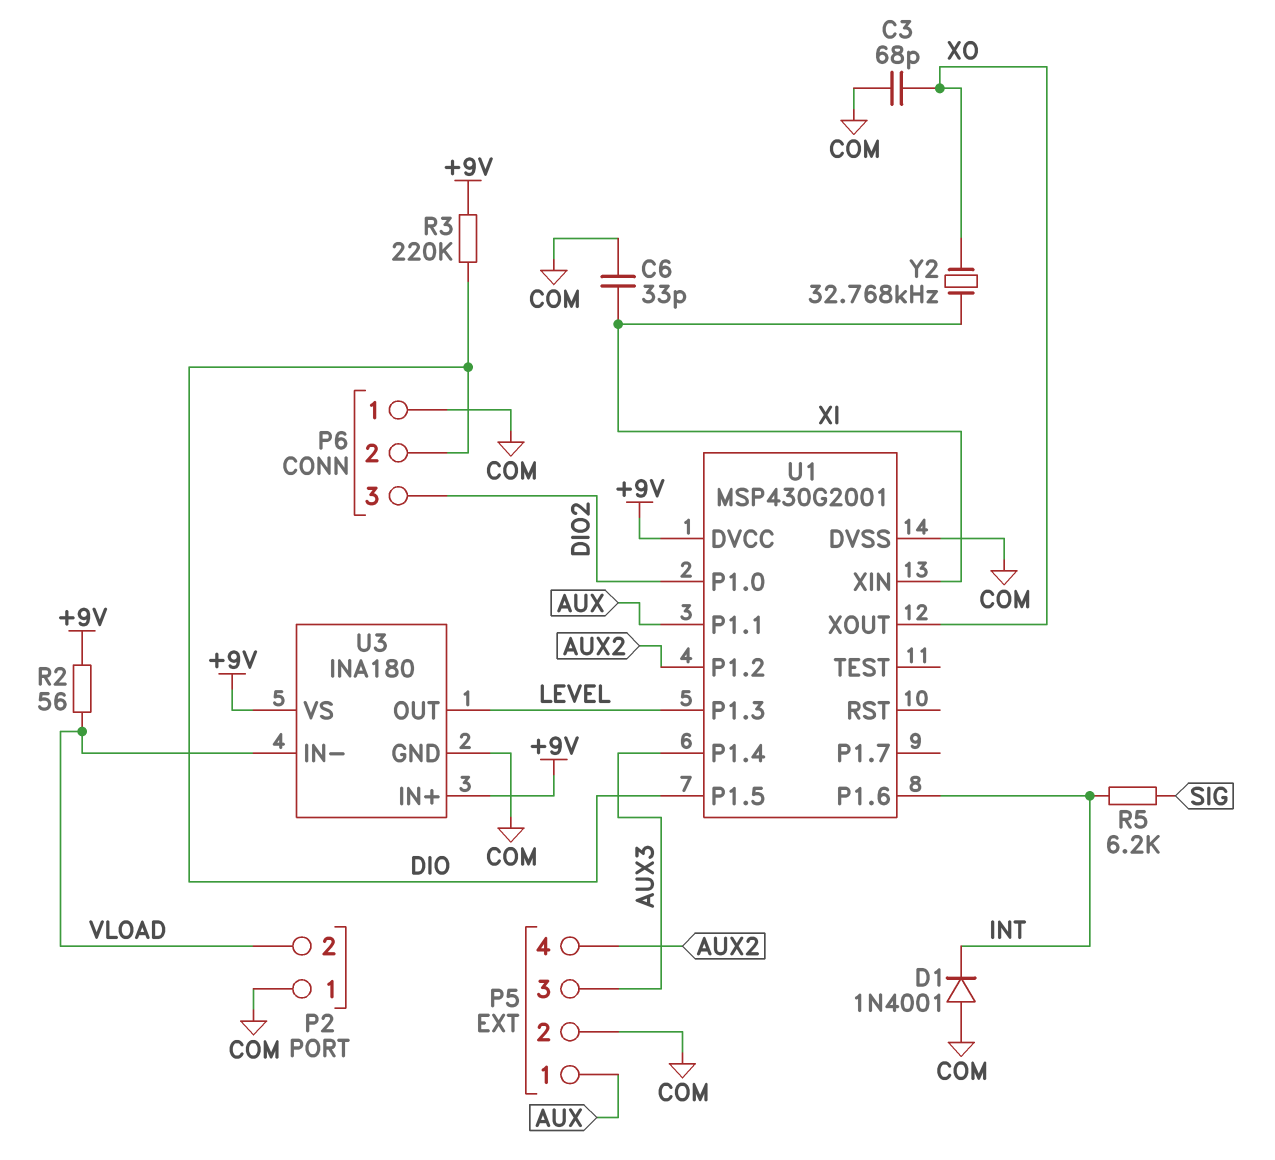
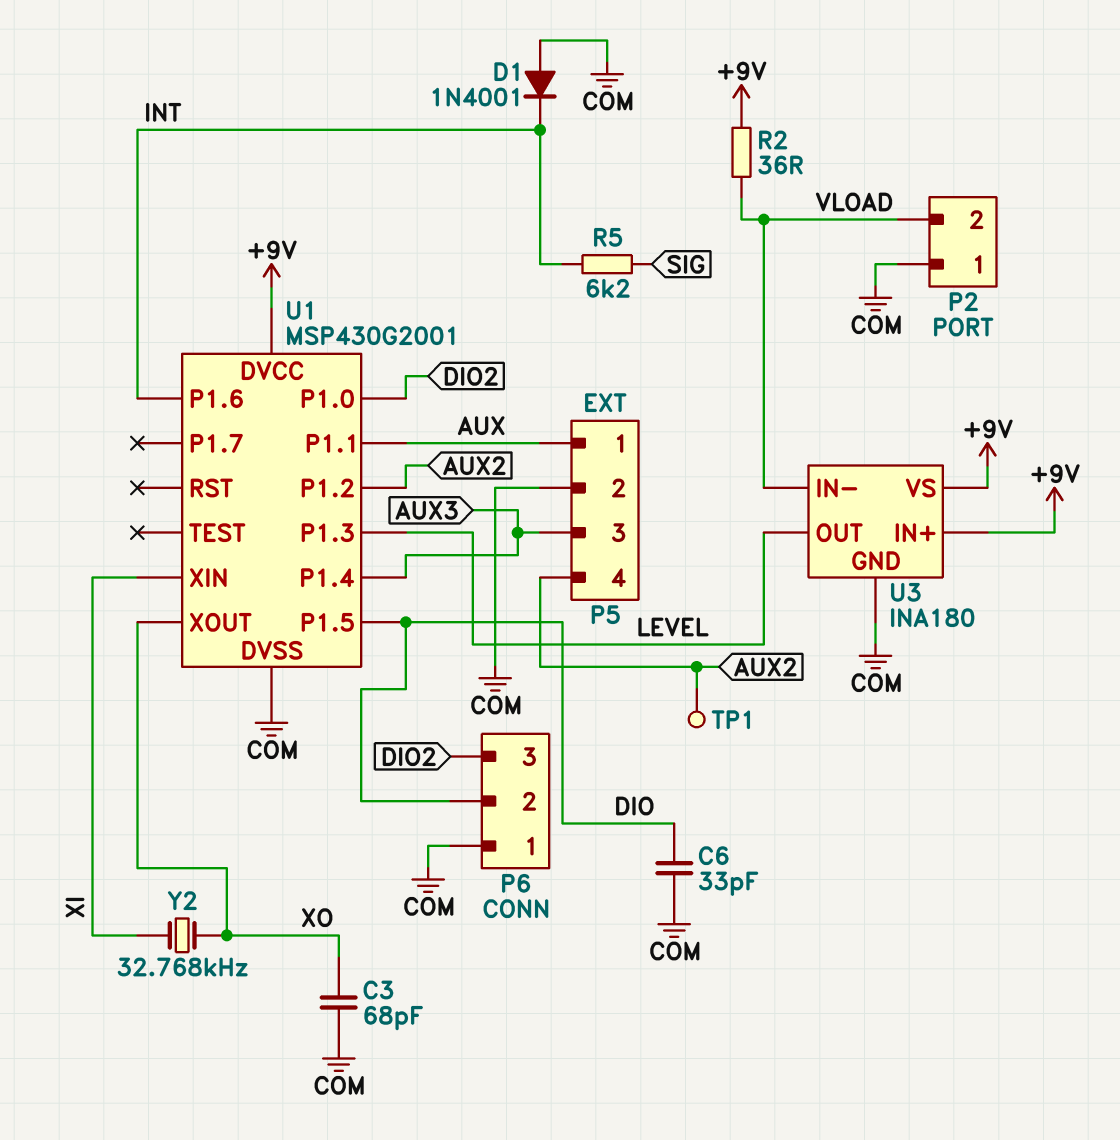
C6: 33pF (COM, XI) -> 33pF (COM, DIO)
R2: 56 (+9V, VLOAD) -> 36 (+9V, VLOAD)
R3: 220k (+9V, DIO) -> none
TP1: none -> test point (AUX2)

